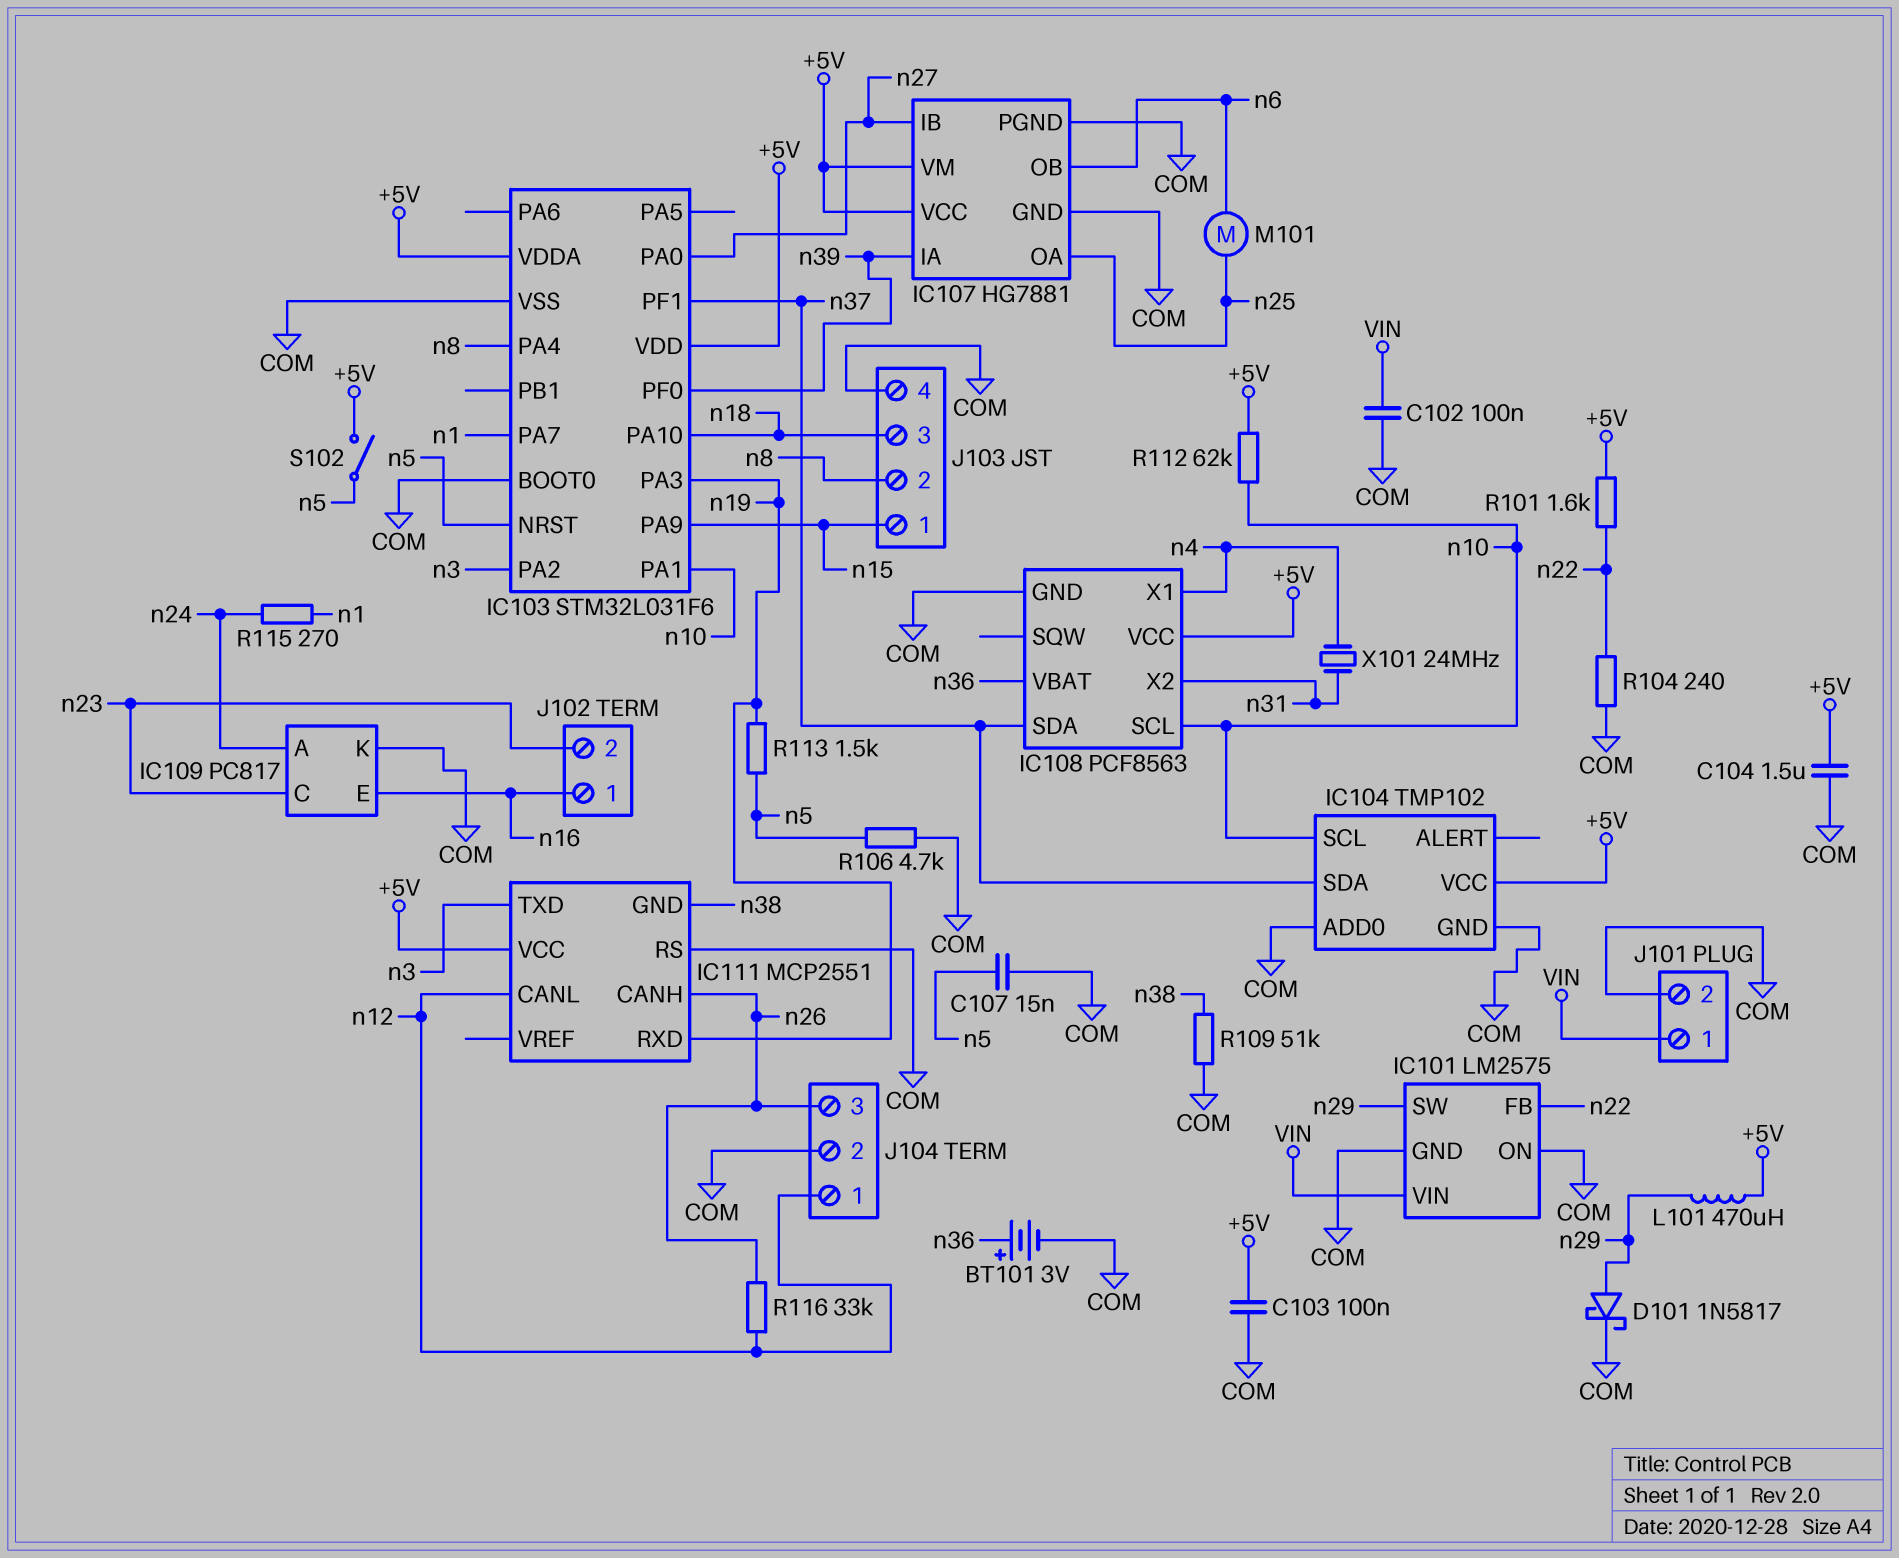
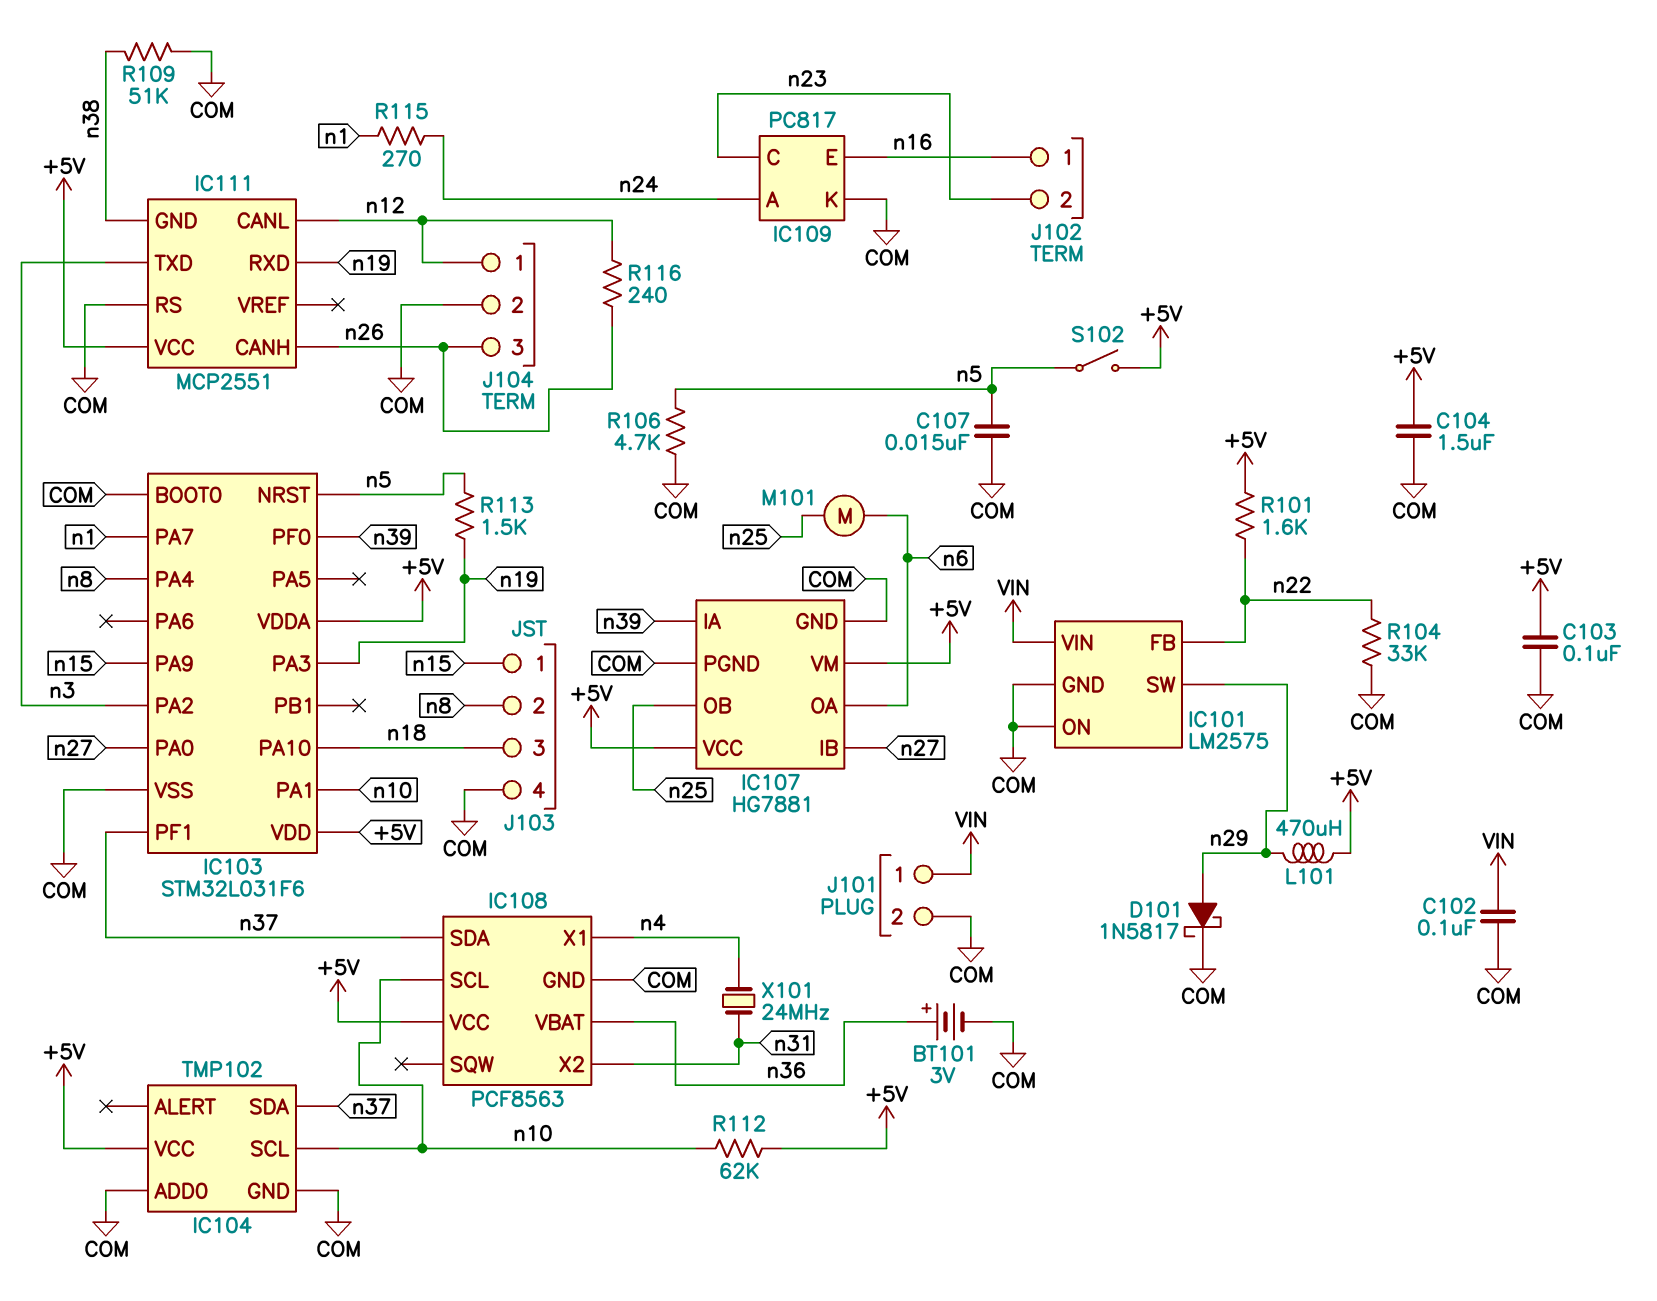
IC107 pin OA: n25 -> n6
IC107 pin OB: n6 -> n25
R104: 240 (COM, n22) -> 33k (COM, n22)
R116: 33k (n12, n26) -> 240 (n12, n26)

